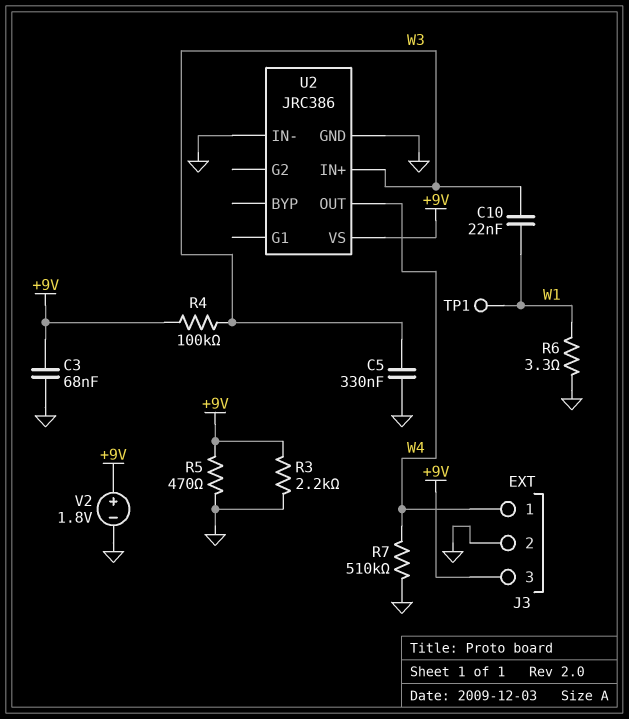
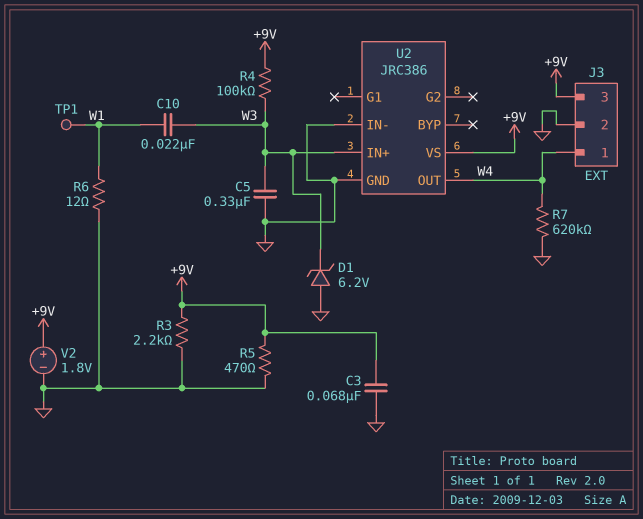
D1: none -> zener 6.2V (A GND, K W3)
R6: 3.3 (GND, W1) -> 12 (GND, W1)
R7: 510k (GND, W4) -> 620k (GND, W4)

